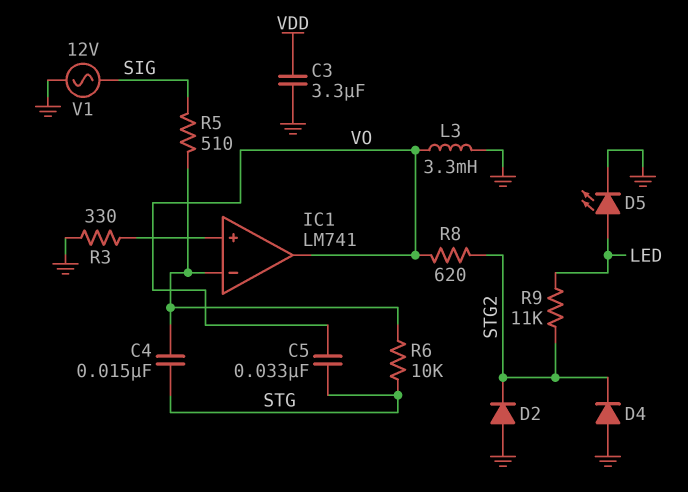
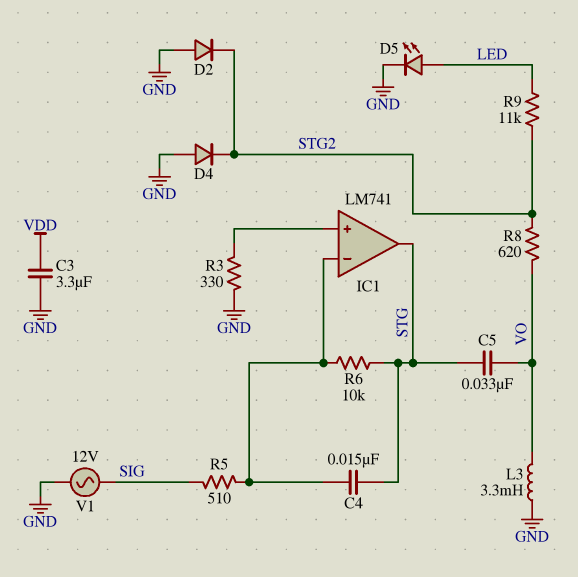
IC1 pin out: VO -> STG

